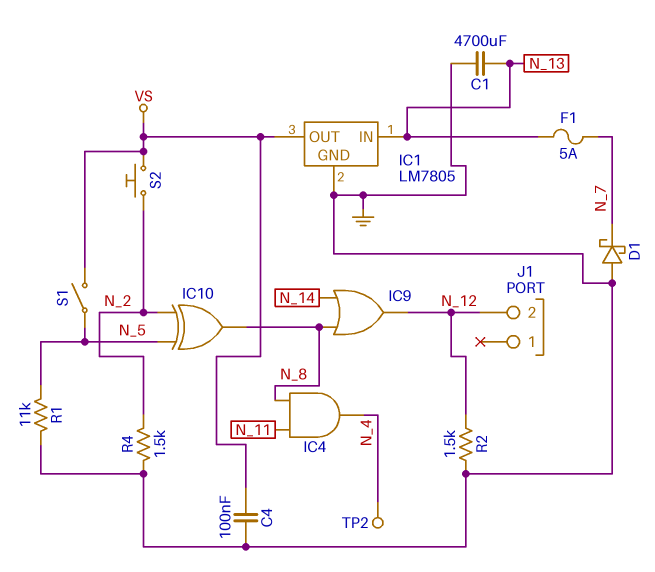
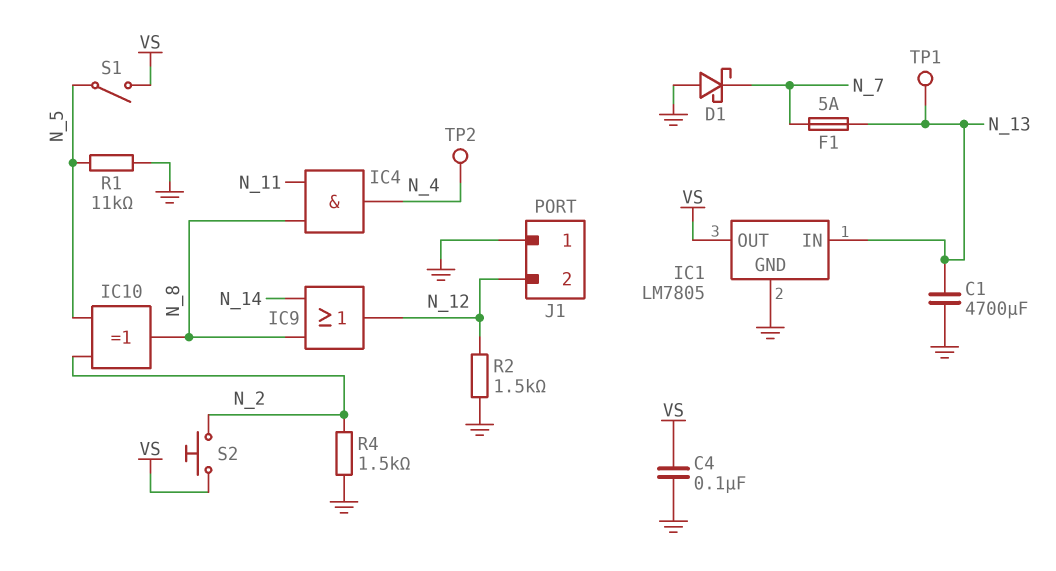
J1 pin 1: none -> GND
TP1: none -> test point (N_13)

